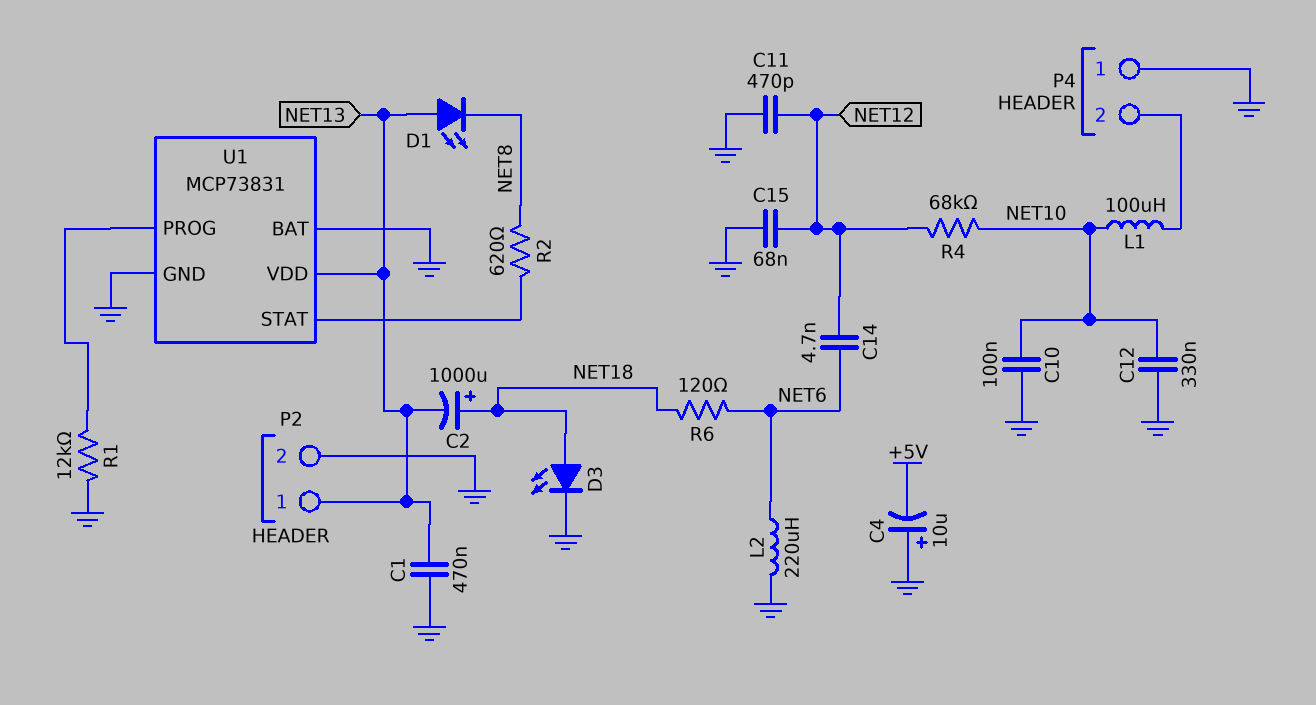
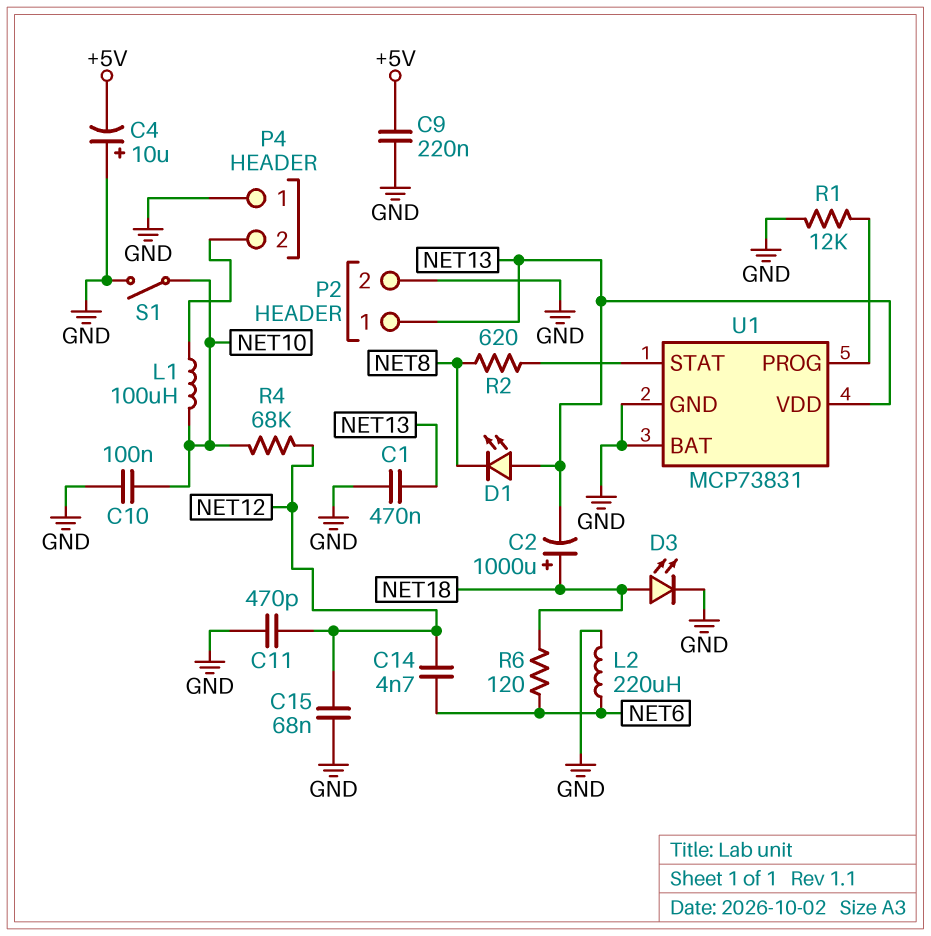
C9: none -> 220nF (+5V, GND)
C12: 330nF (GND, NET10) -> none
S1: none -> switch (GND, NET10)

